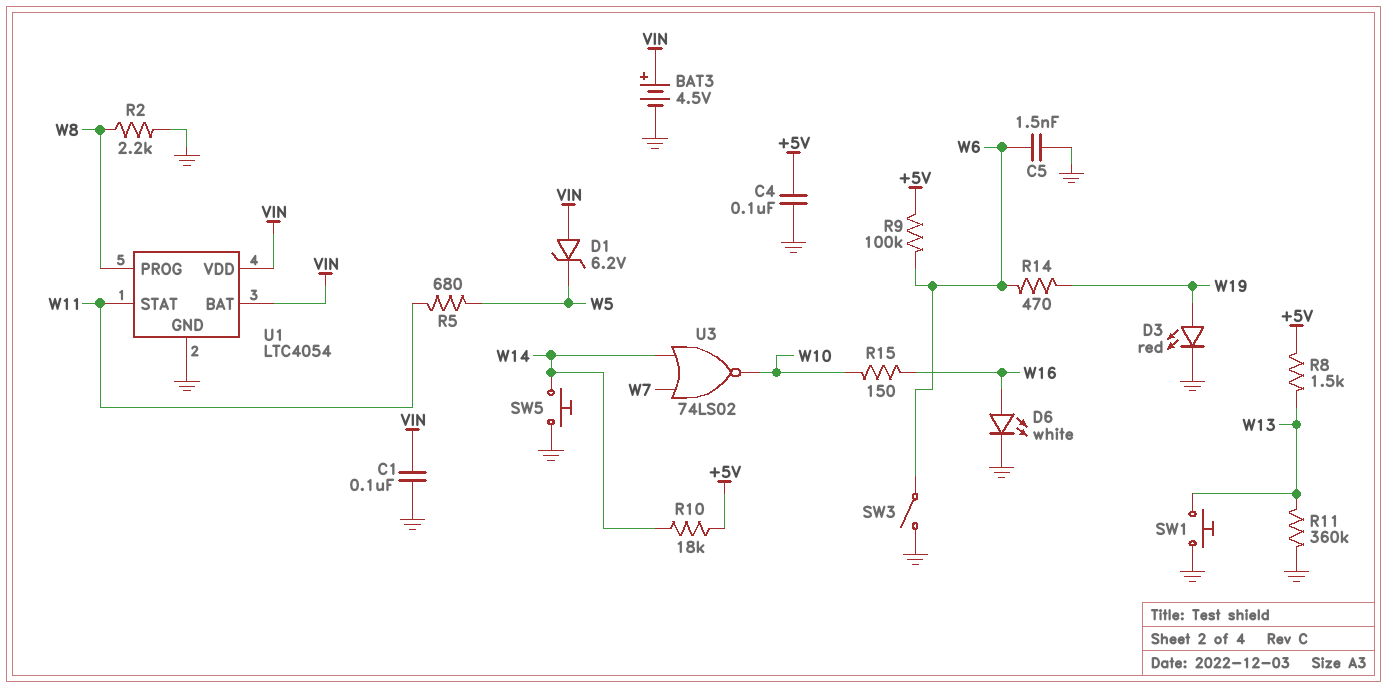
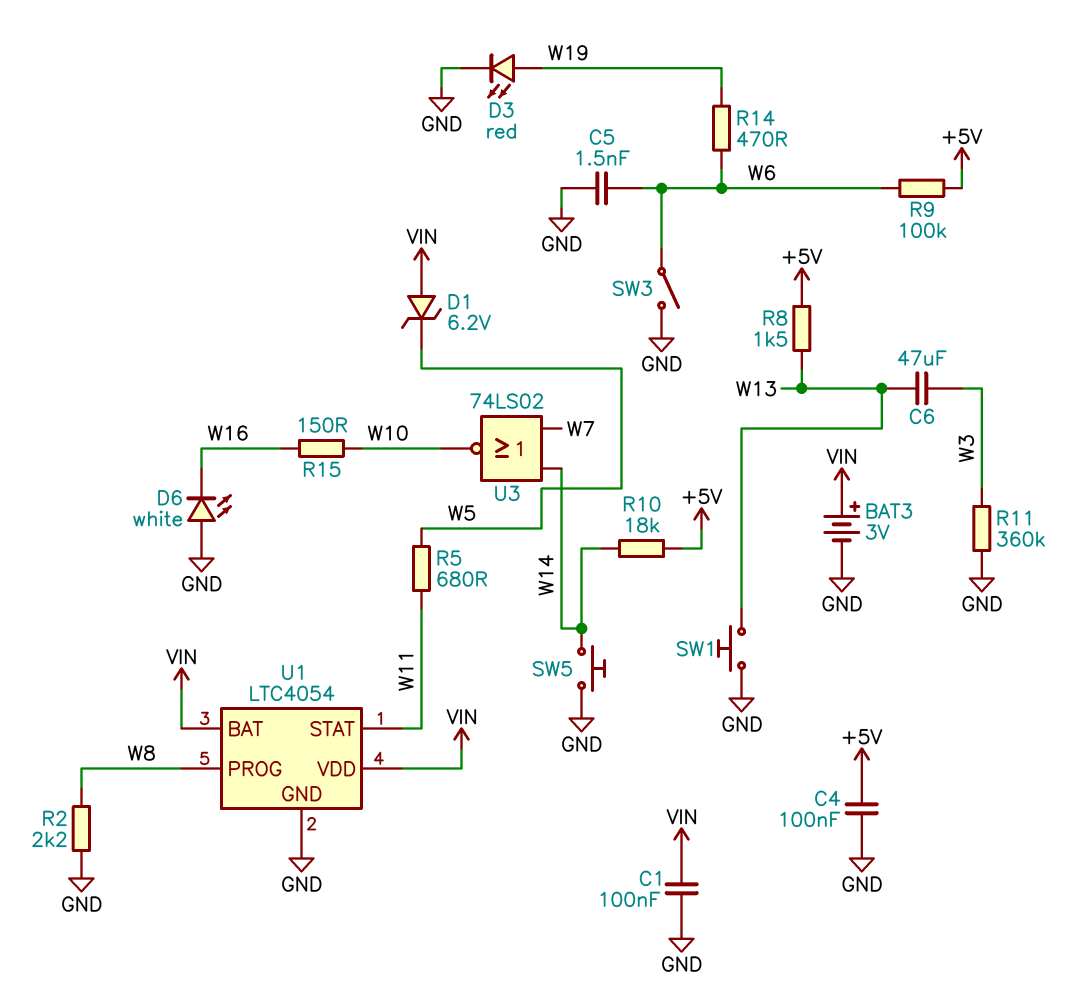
BAT3: 4.5V (plus VIN, minus GND) -> 3V (plus VIN, minus GND)
C6: none -> 47uF (W3, W13)
D6: LED white (A W16, K GND) -> LED white (A GND, K W16)
R11: 360k (GND, W13) -> 360k (GND, W3)

